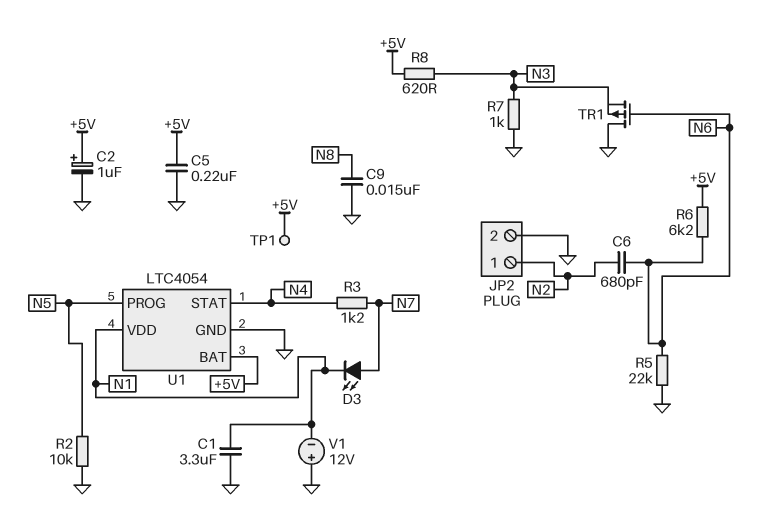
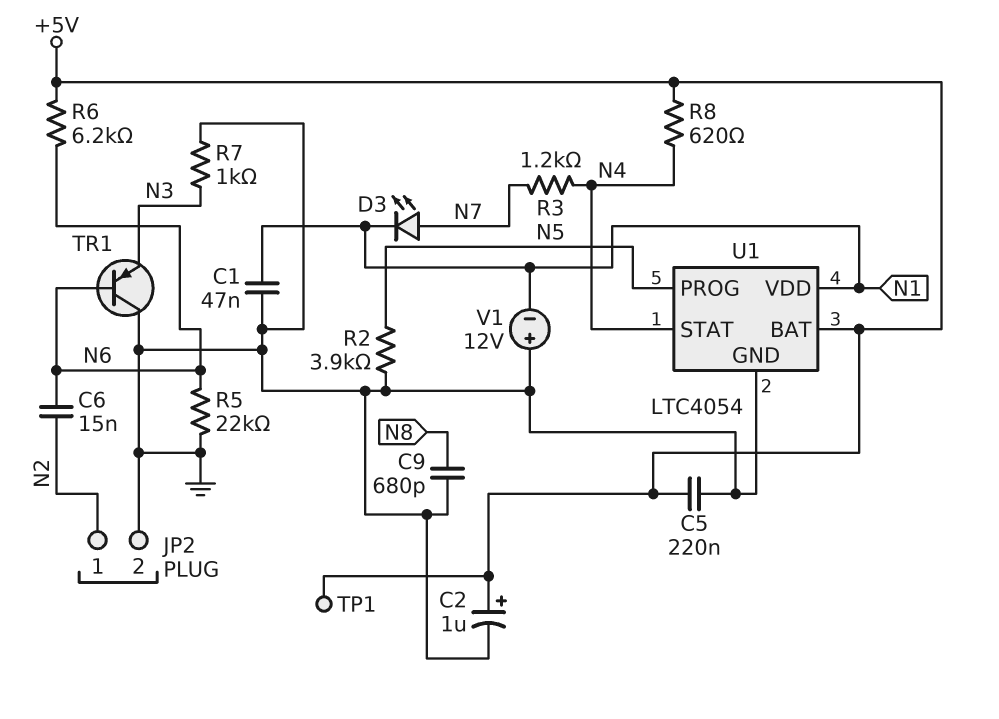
C1: 3.3uF (GND, N1) -> 47nF (GND, N1)
C6: 680pF (N2, N6) -> 15nF (N2, N6)
C9: 15nF (GND, N8) -> 680pF (GND, N8)
R2: 10k (GND, N5) -> 3.9k (GND, N5)
R8: 620 (+5V, N3) -> 620 (+5V, N4)
TR1: PMOS (G N6, D GND, S N3) -> PNP (B N6, C GND, E N3)

